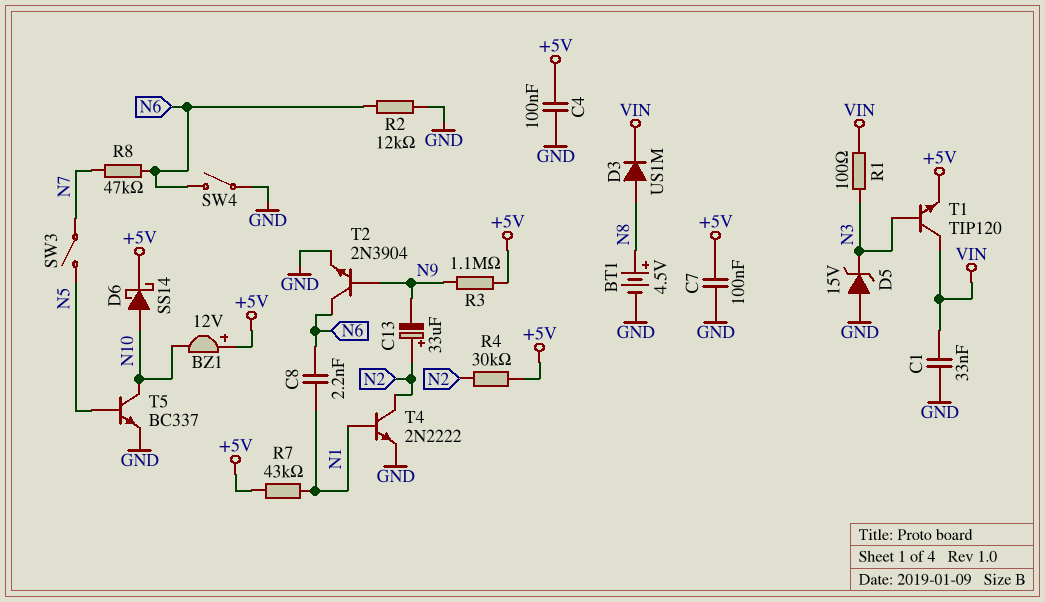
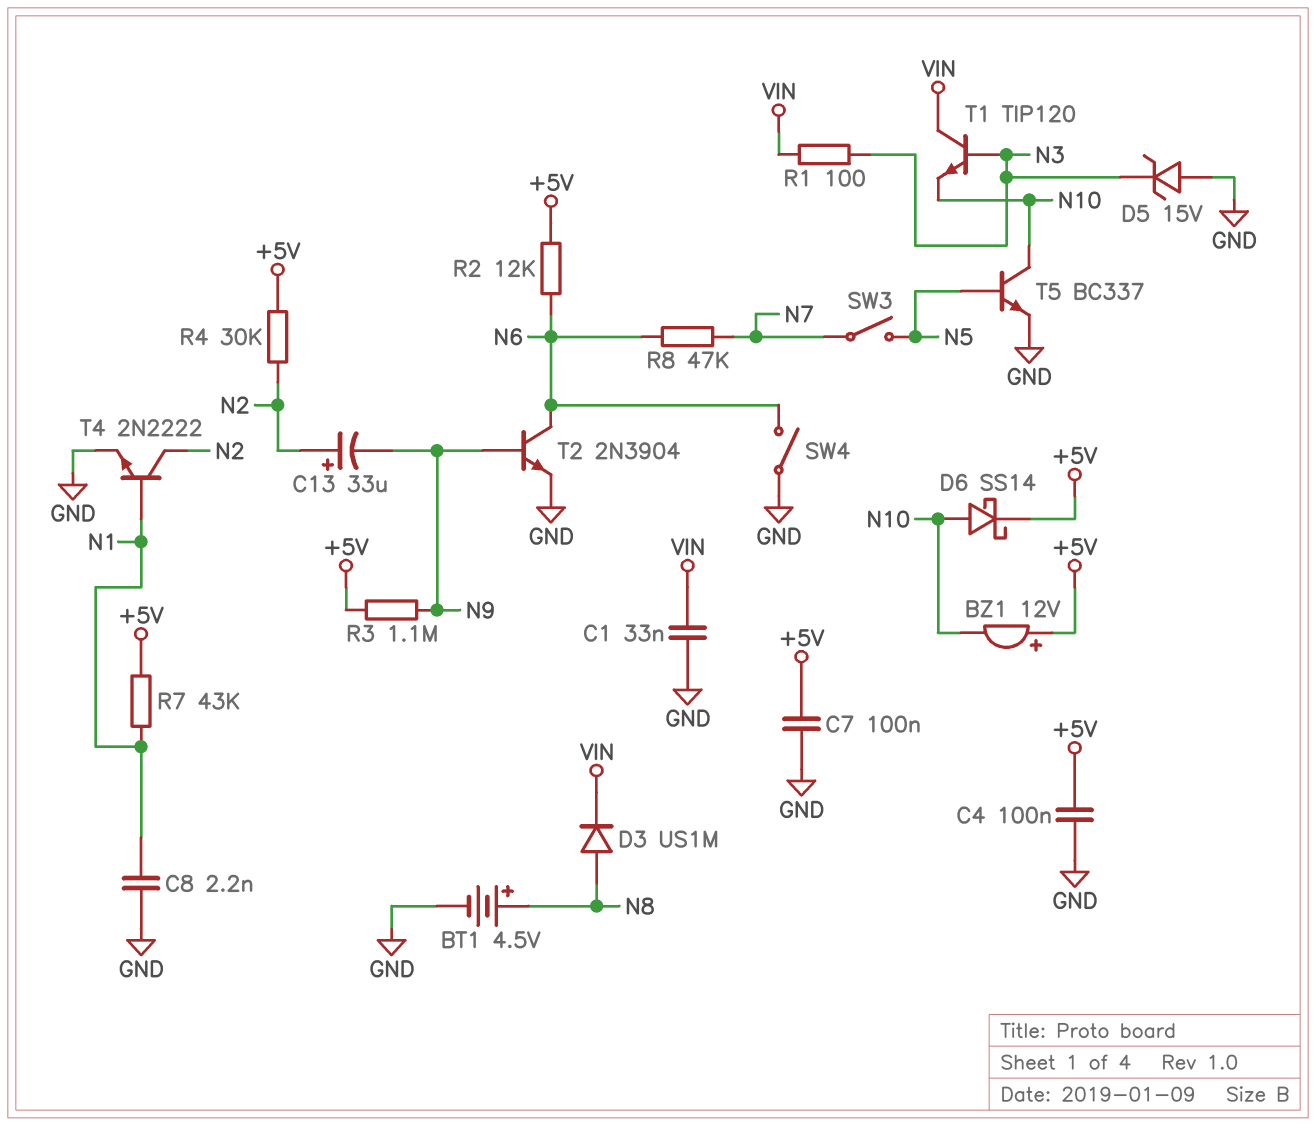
C8: 2.2nF (N1, N6) -> 2.2nF (GND, N1)
R2: 12k (GND, N6) -> 12k (+5V, N6)
T1: NPN TIP120 (B N3, C VIN, E +5V) -> NPN TIP120 (B N3, C VIN, E N10)

